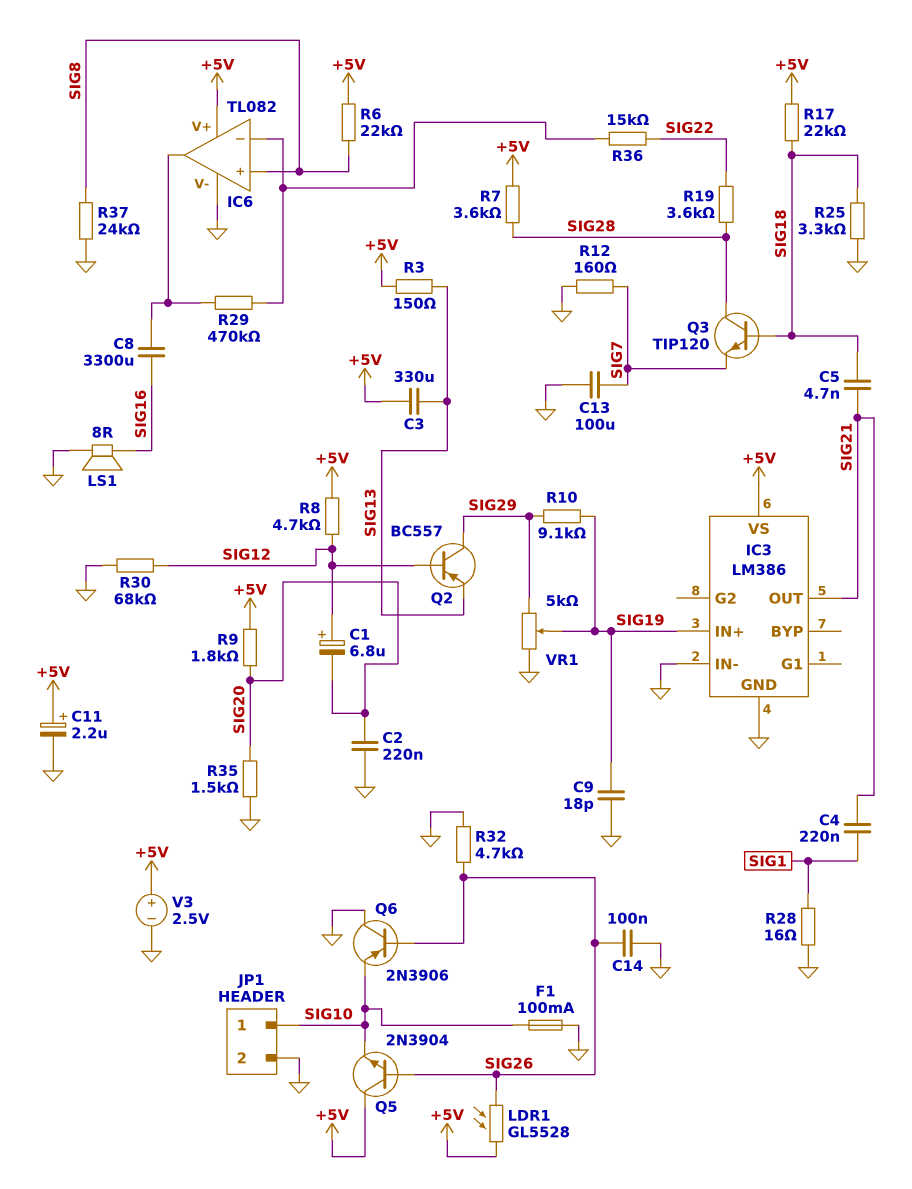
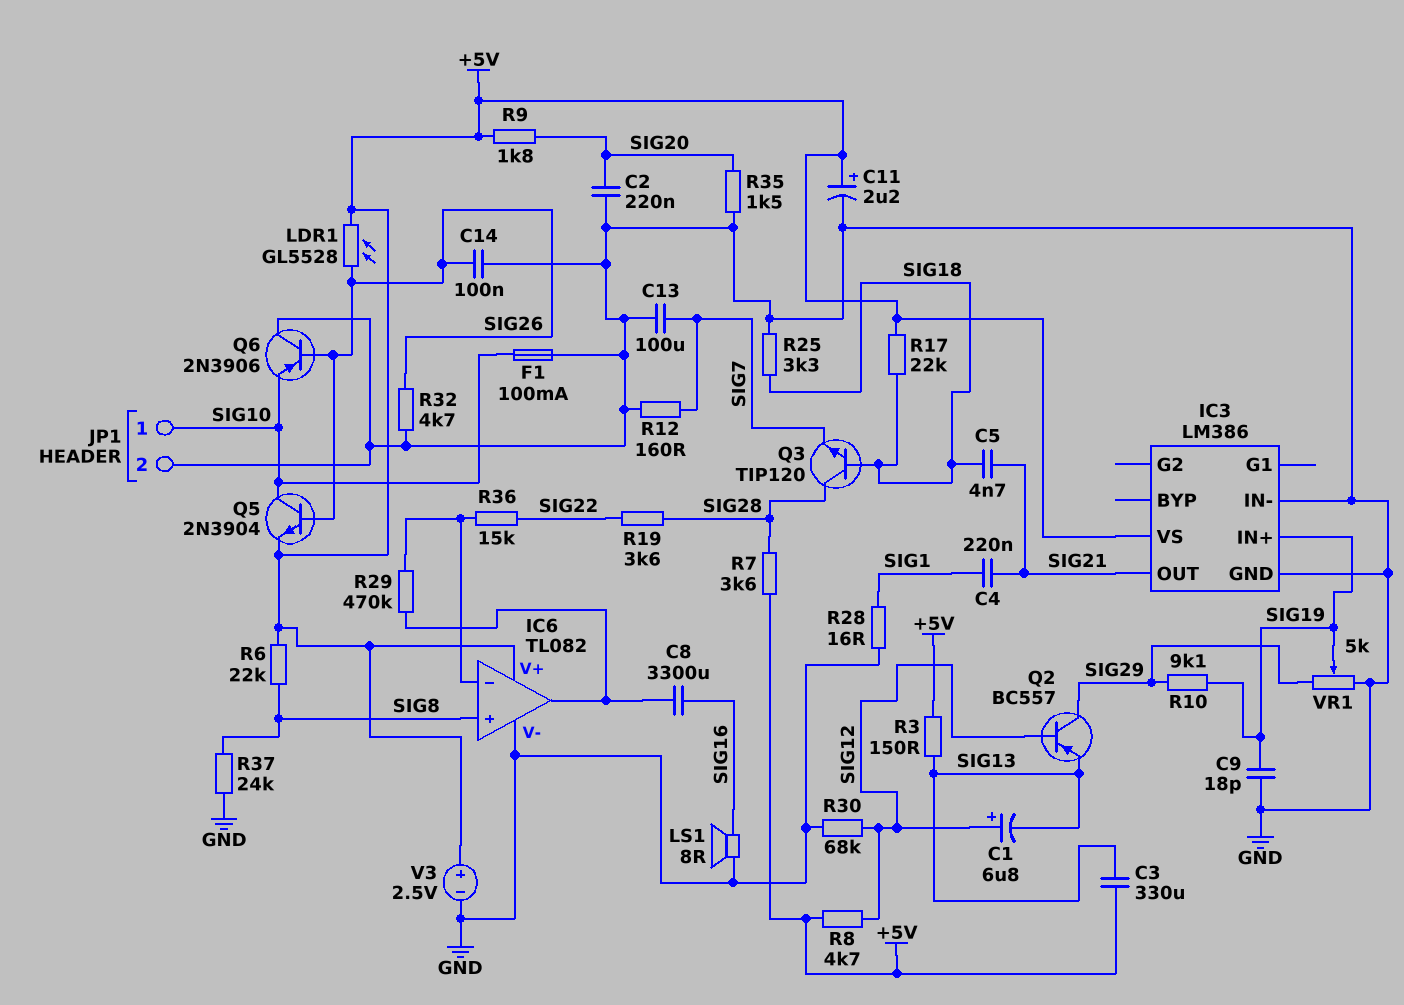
C1: 6.8uF (plus SIG12, minus SIG20) -> 6.8uF (plus SIG12, minus SIG13)
Q5: NPN 2N3904 (B SIG26, C +5V, E SIG10) -> NPN 2N3904 (B SIG26, C SIG10, E +5V)

